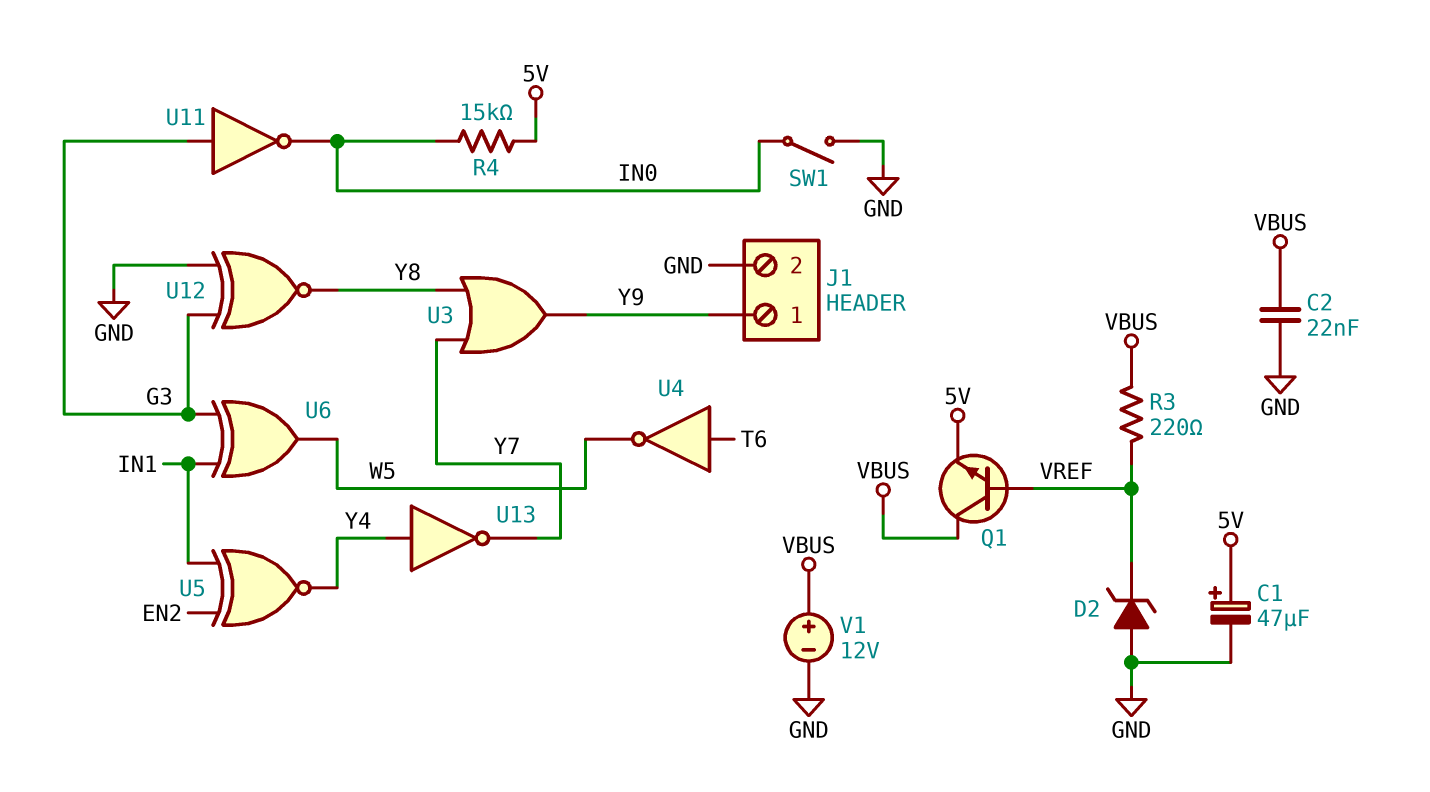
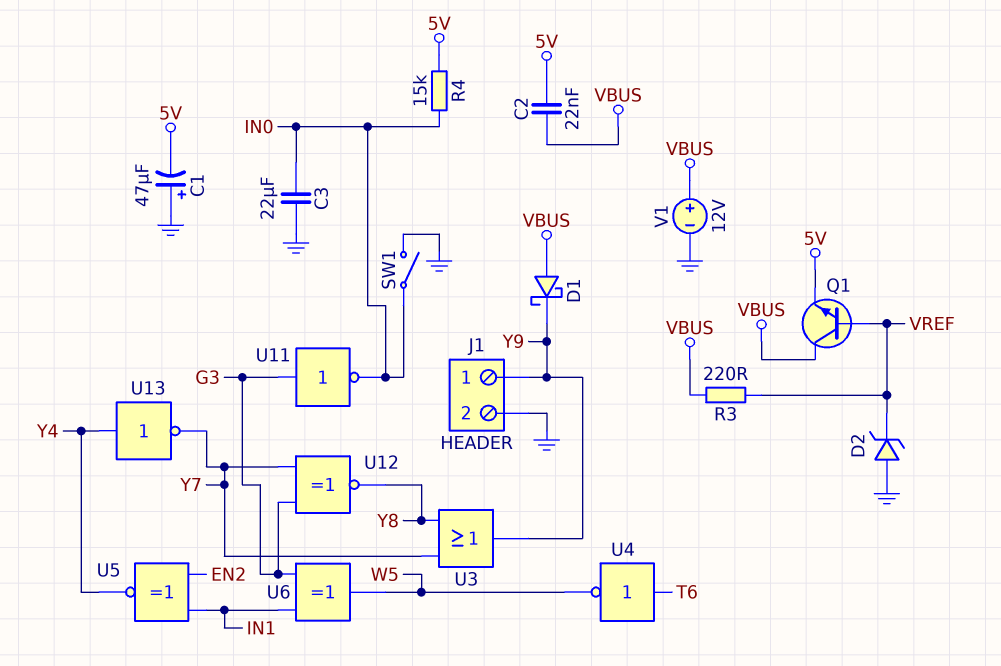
C1: 47uF (plus 5V, minus GND) -> 47uF (plus GND, minus 5V)
C2: 22nF (GND, VBUS) -> 22nF (5V, VBUS)
C3: none -> 22uF (GND, IN0)
D1: none -> schottky (A VBUS, K Y9)
U12: XNOR (in G3, in GND, out Y8) -> XNOR (in G3, in Y7, out Y8)

